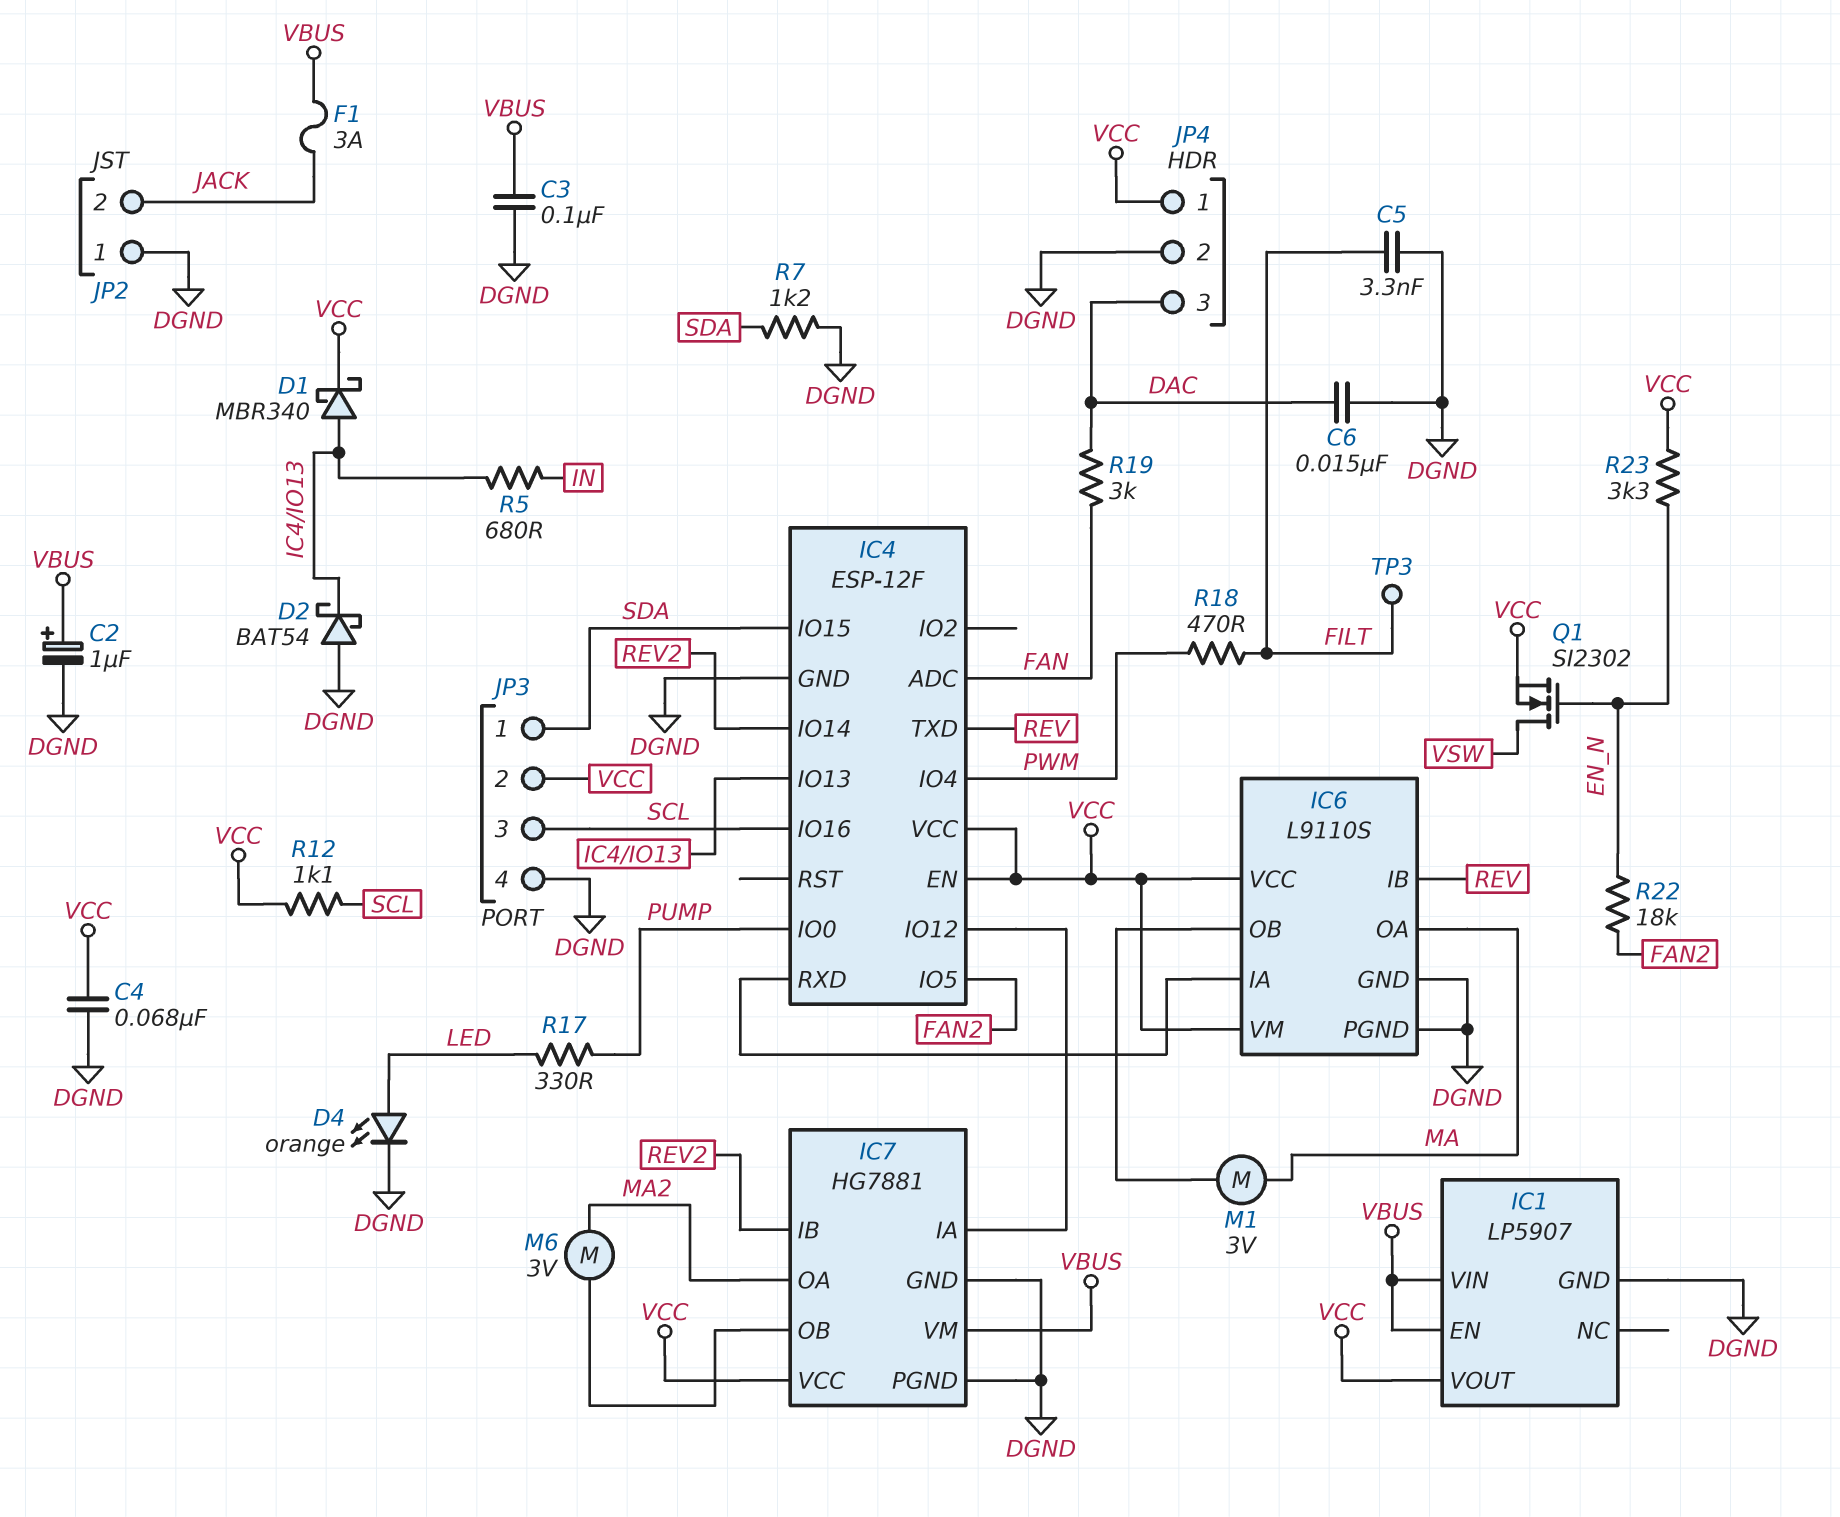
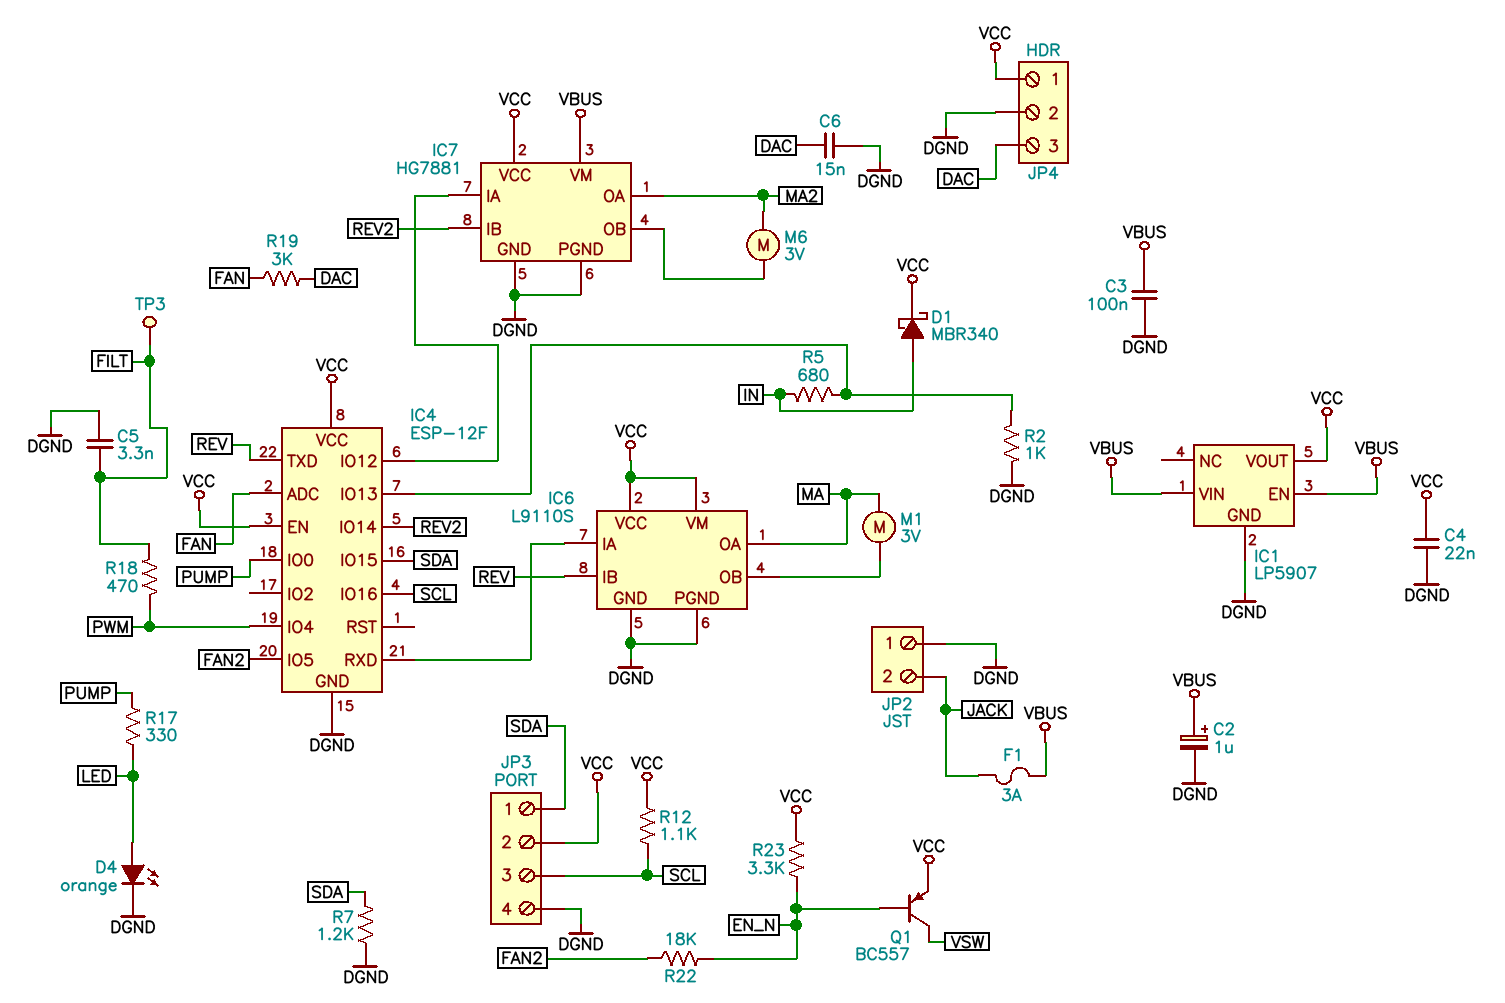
C4: 68nF (DGND, VCC) -> 22nF (DGND, VCC)
D1: schottky MBR340 (A IC4/IO13, K VCC) -> schottky MBR340 (A IN, K VCC)
D2: schottky BAT54 (A DGND, K IC4/IO13) -> none
Q1: NMOS SI2302 (G EN_N, D VSW, S VCC) -> PNP BC557 (B EN_N, C VSW, E VCC)
R2: none -> 1k (DGND, IC4/IO13)

